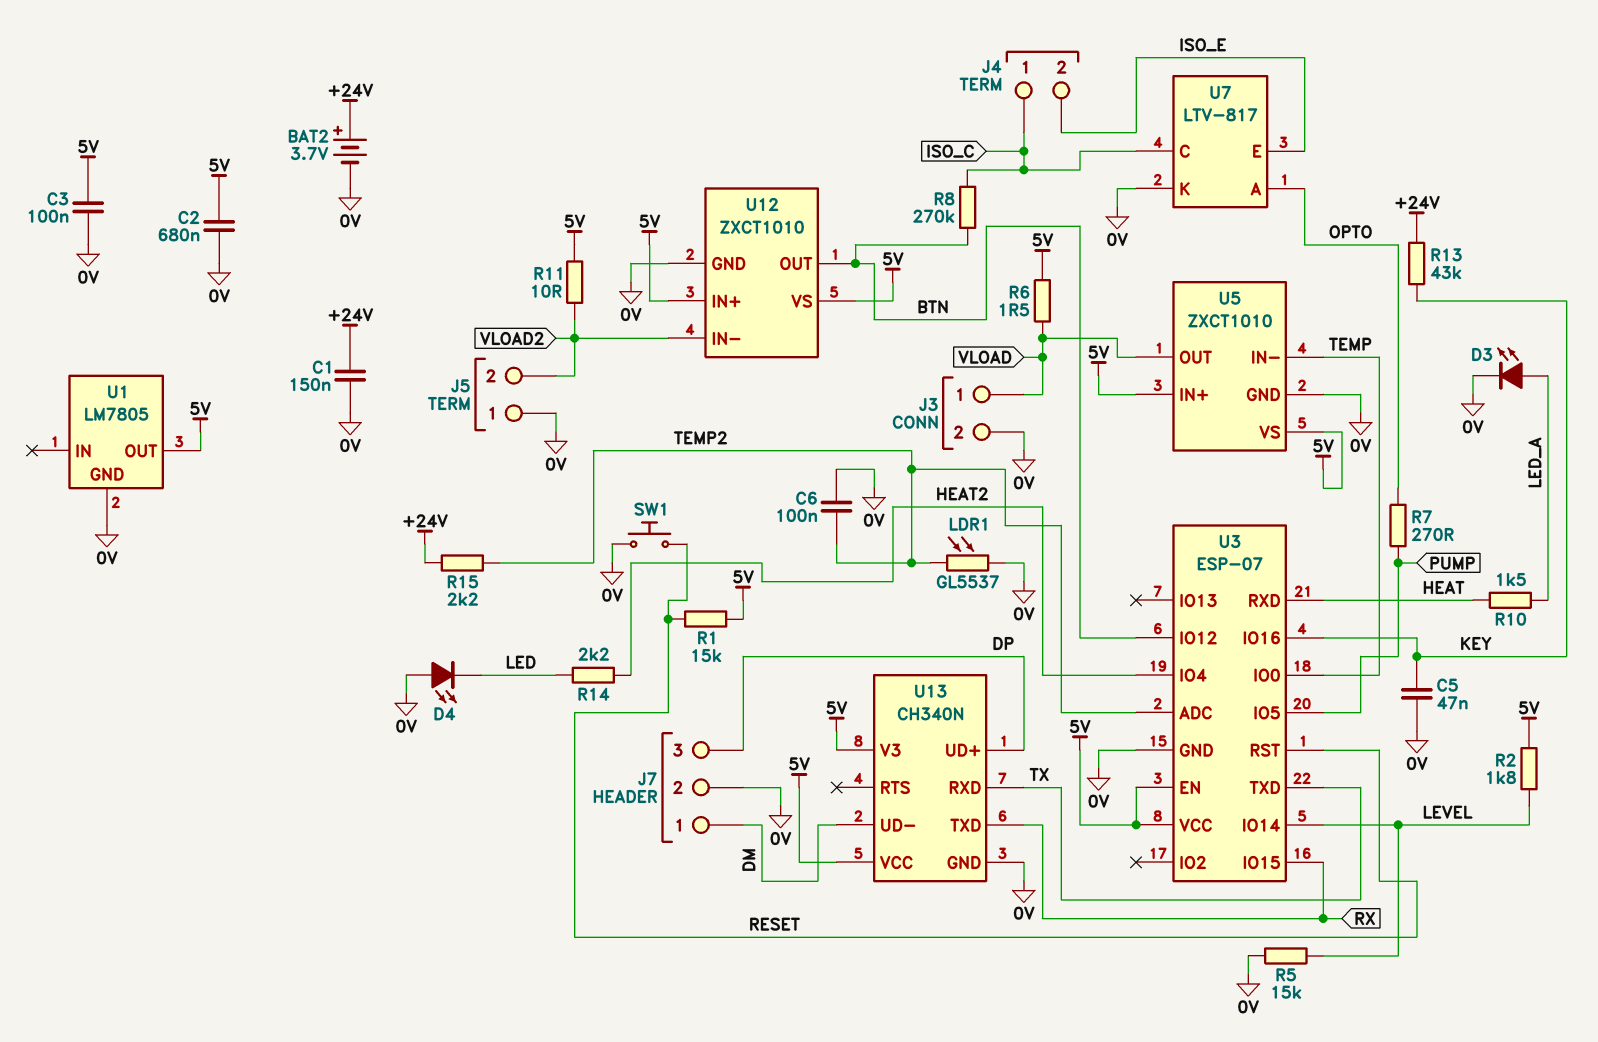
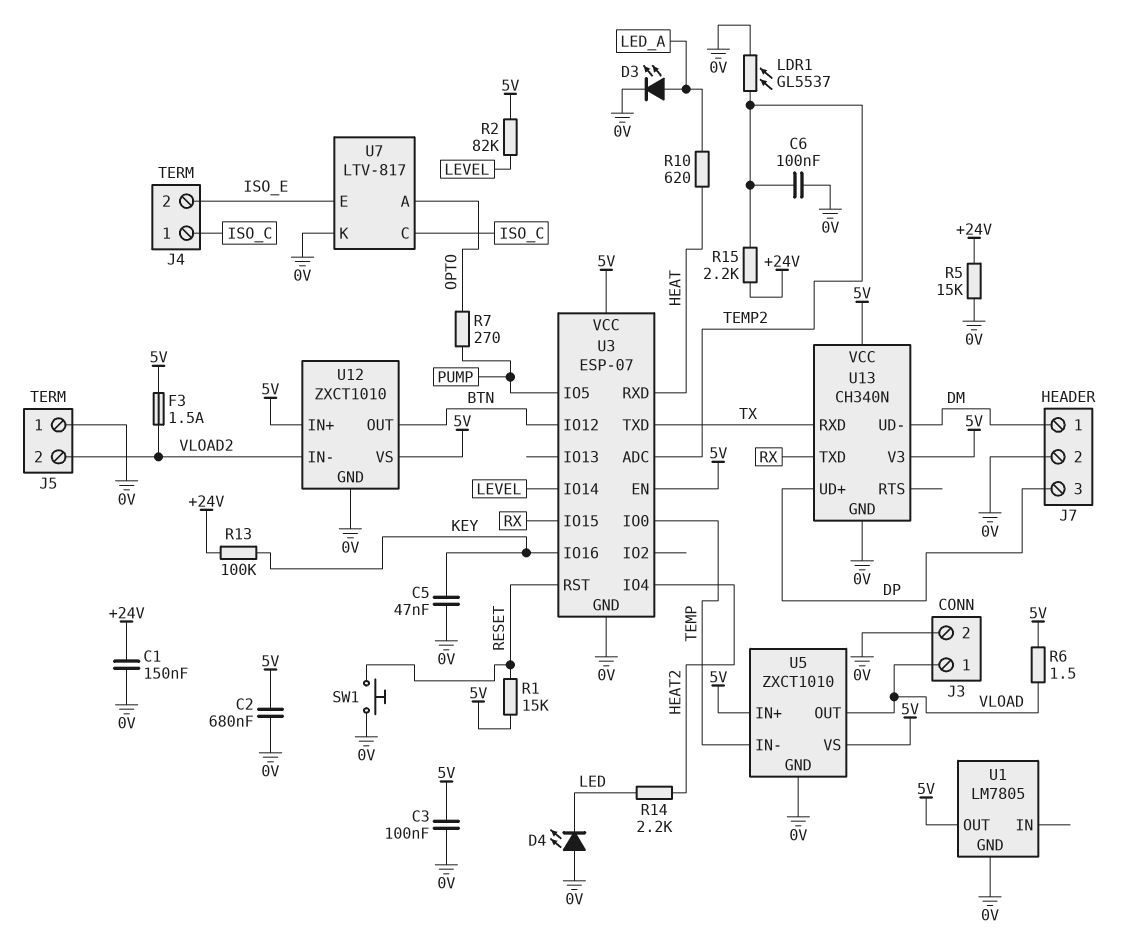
BAT2: 3.7V (plus +24V, minus 0V) -> none
F3: none -> 1.5A (5V, VLOAD2)
R2: 1.8k (5V, LEVEL) -> 82k (5V, LEVEL)
R5: 15k (0V, LEVEL) -> 15k (+24V, 0V)
R8: 270k (BTN, ISO_C) -> none
R10: 1.5k (HEAT, LED_A) -> 620 (HEAT, LED_A)
R11: 10 (5V, VLOAD2) -> none
R13: 43k (+24V, KEY) -> 100k (+24V, KEY)

